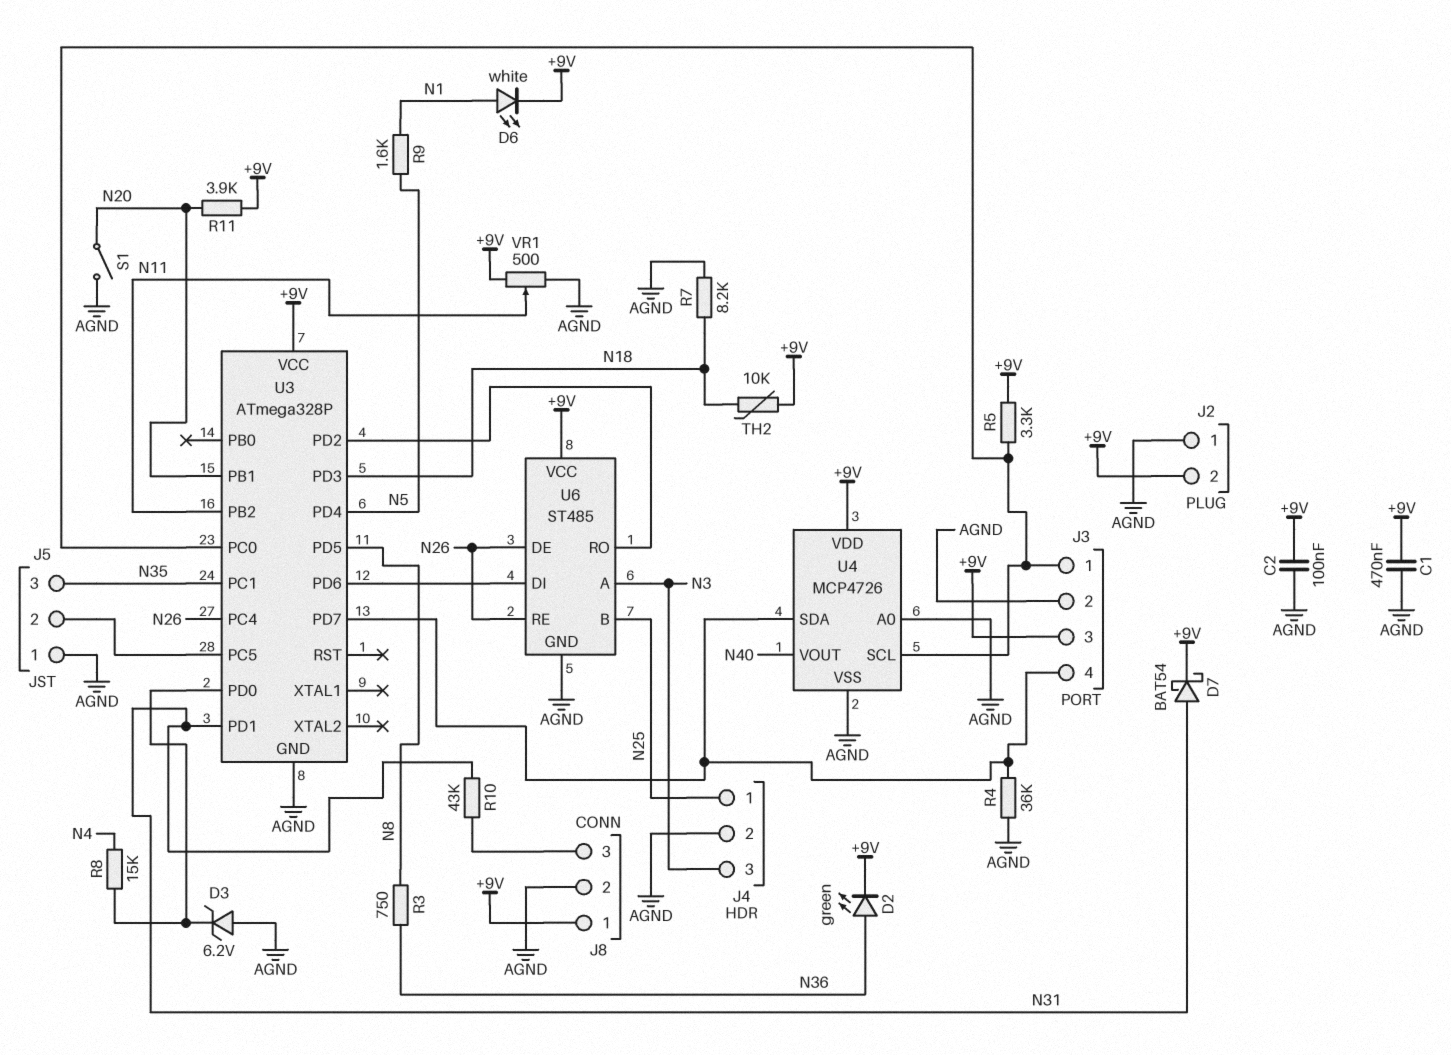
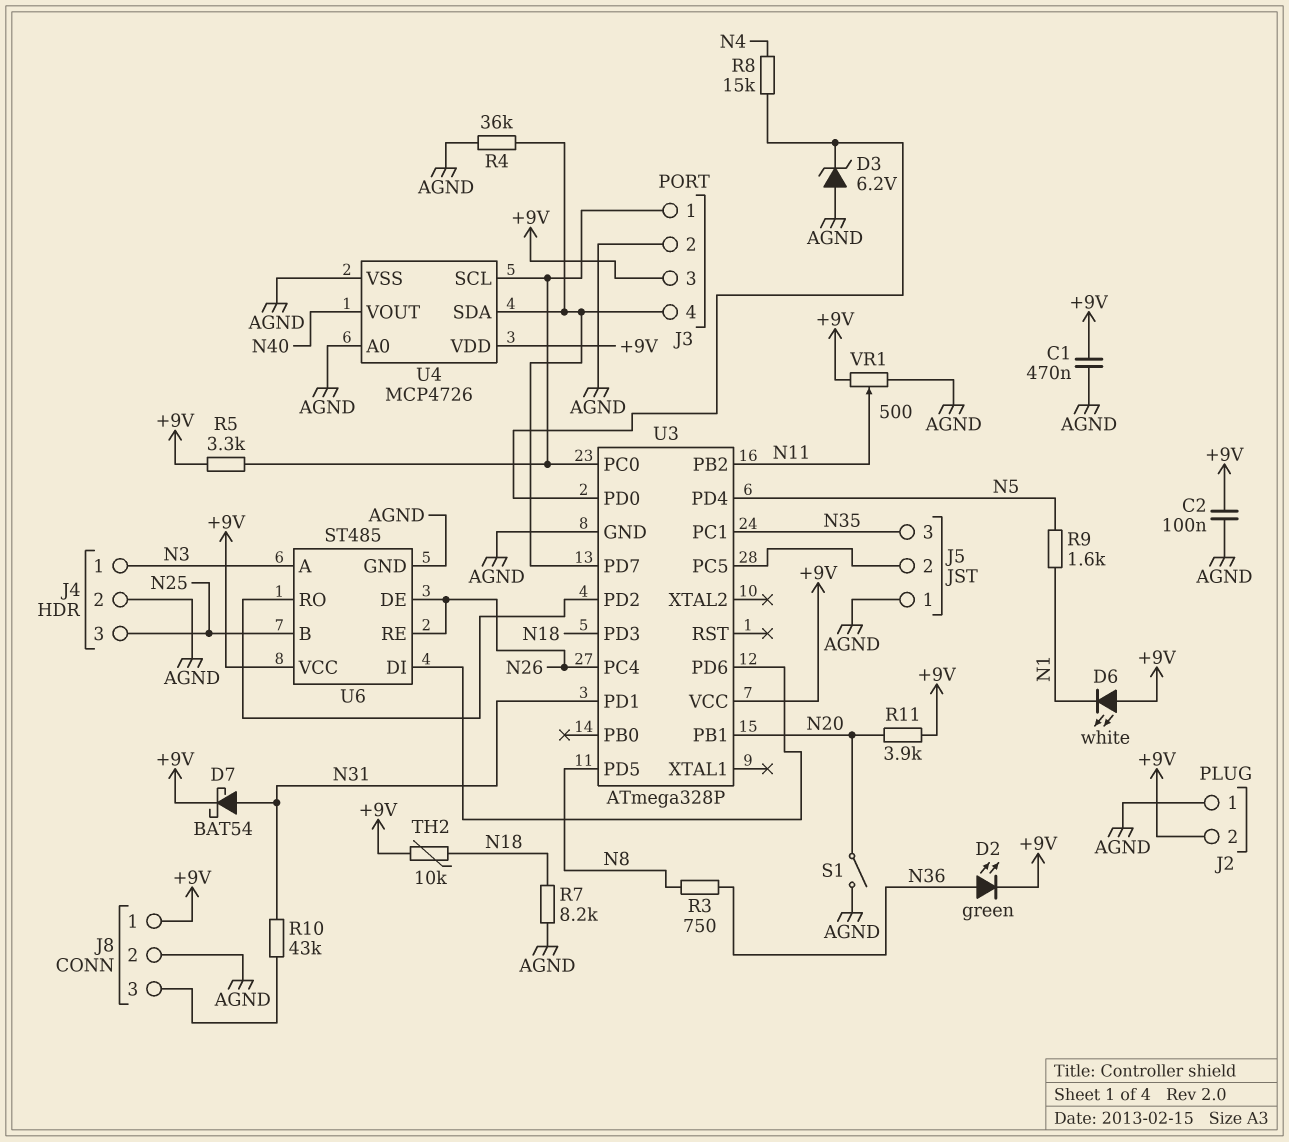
D6: LED white (A N1, K +9V) -> LED white (A +9V, K N1)
J4 pin 1: N25 -> N3
J4 pin 3: N3 -> N25

